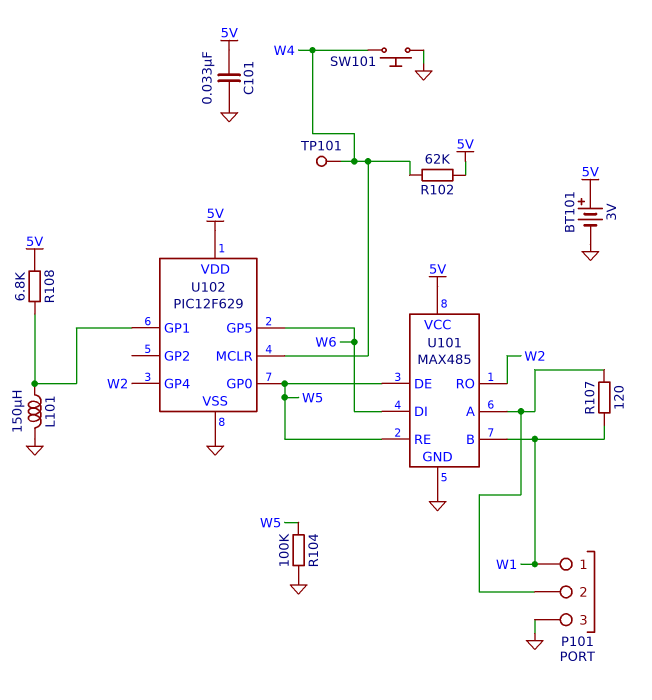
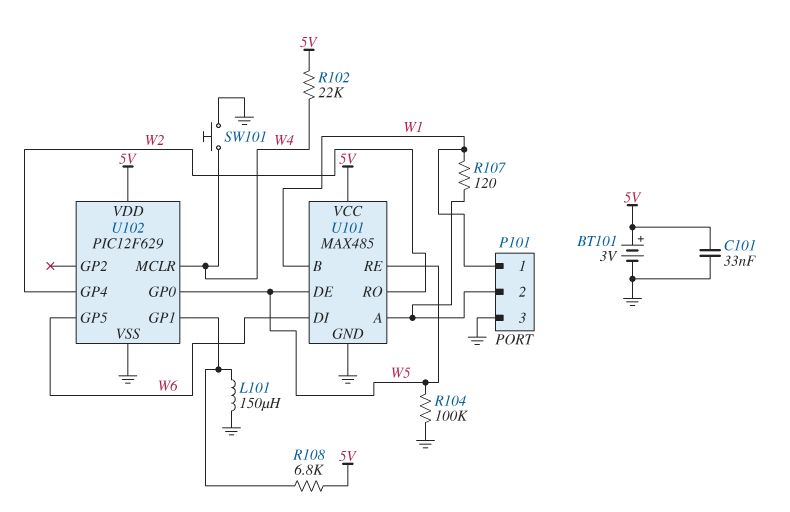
R102: 62k (5V, W4) -> 22k (5V, W4)
TP101: test point (W4) -> none

